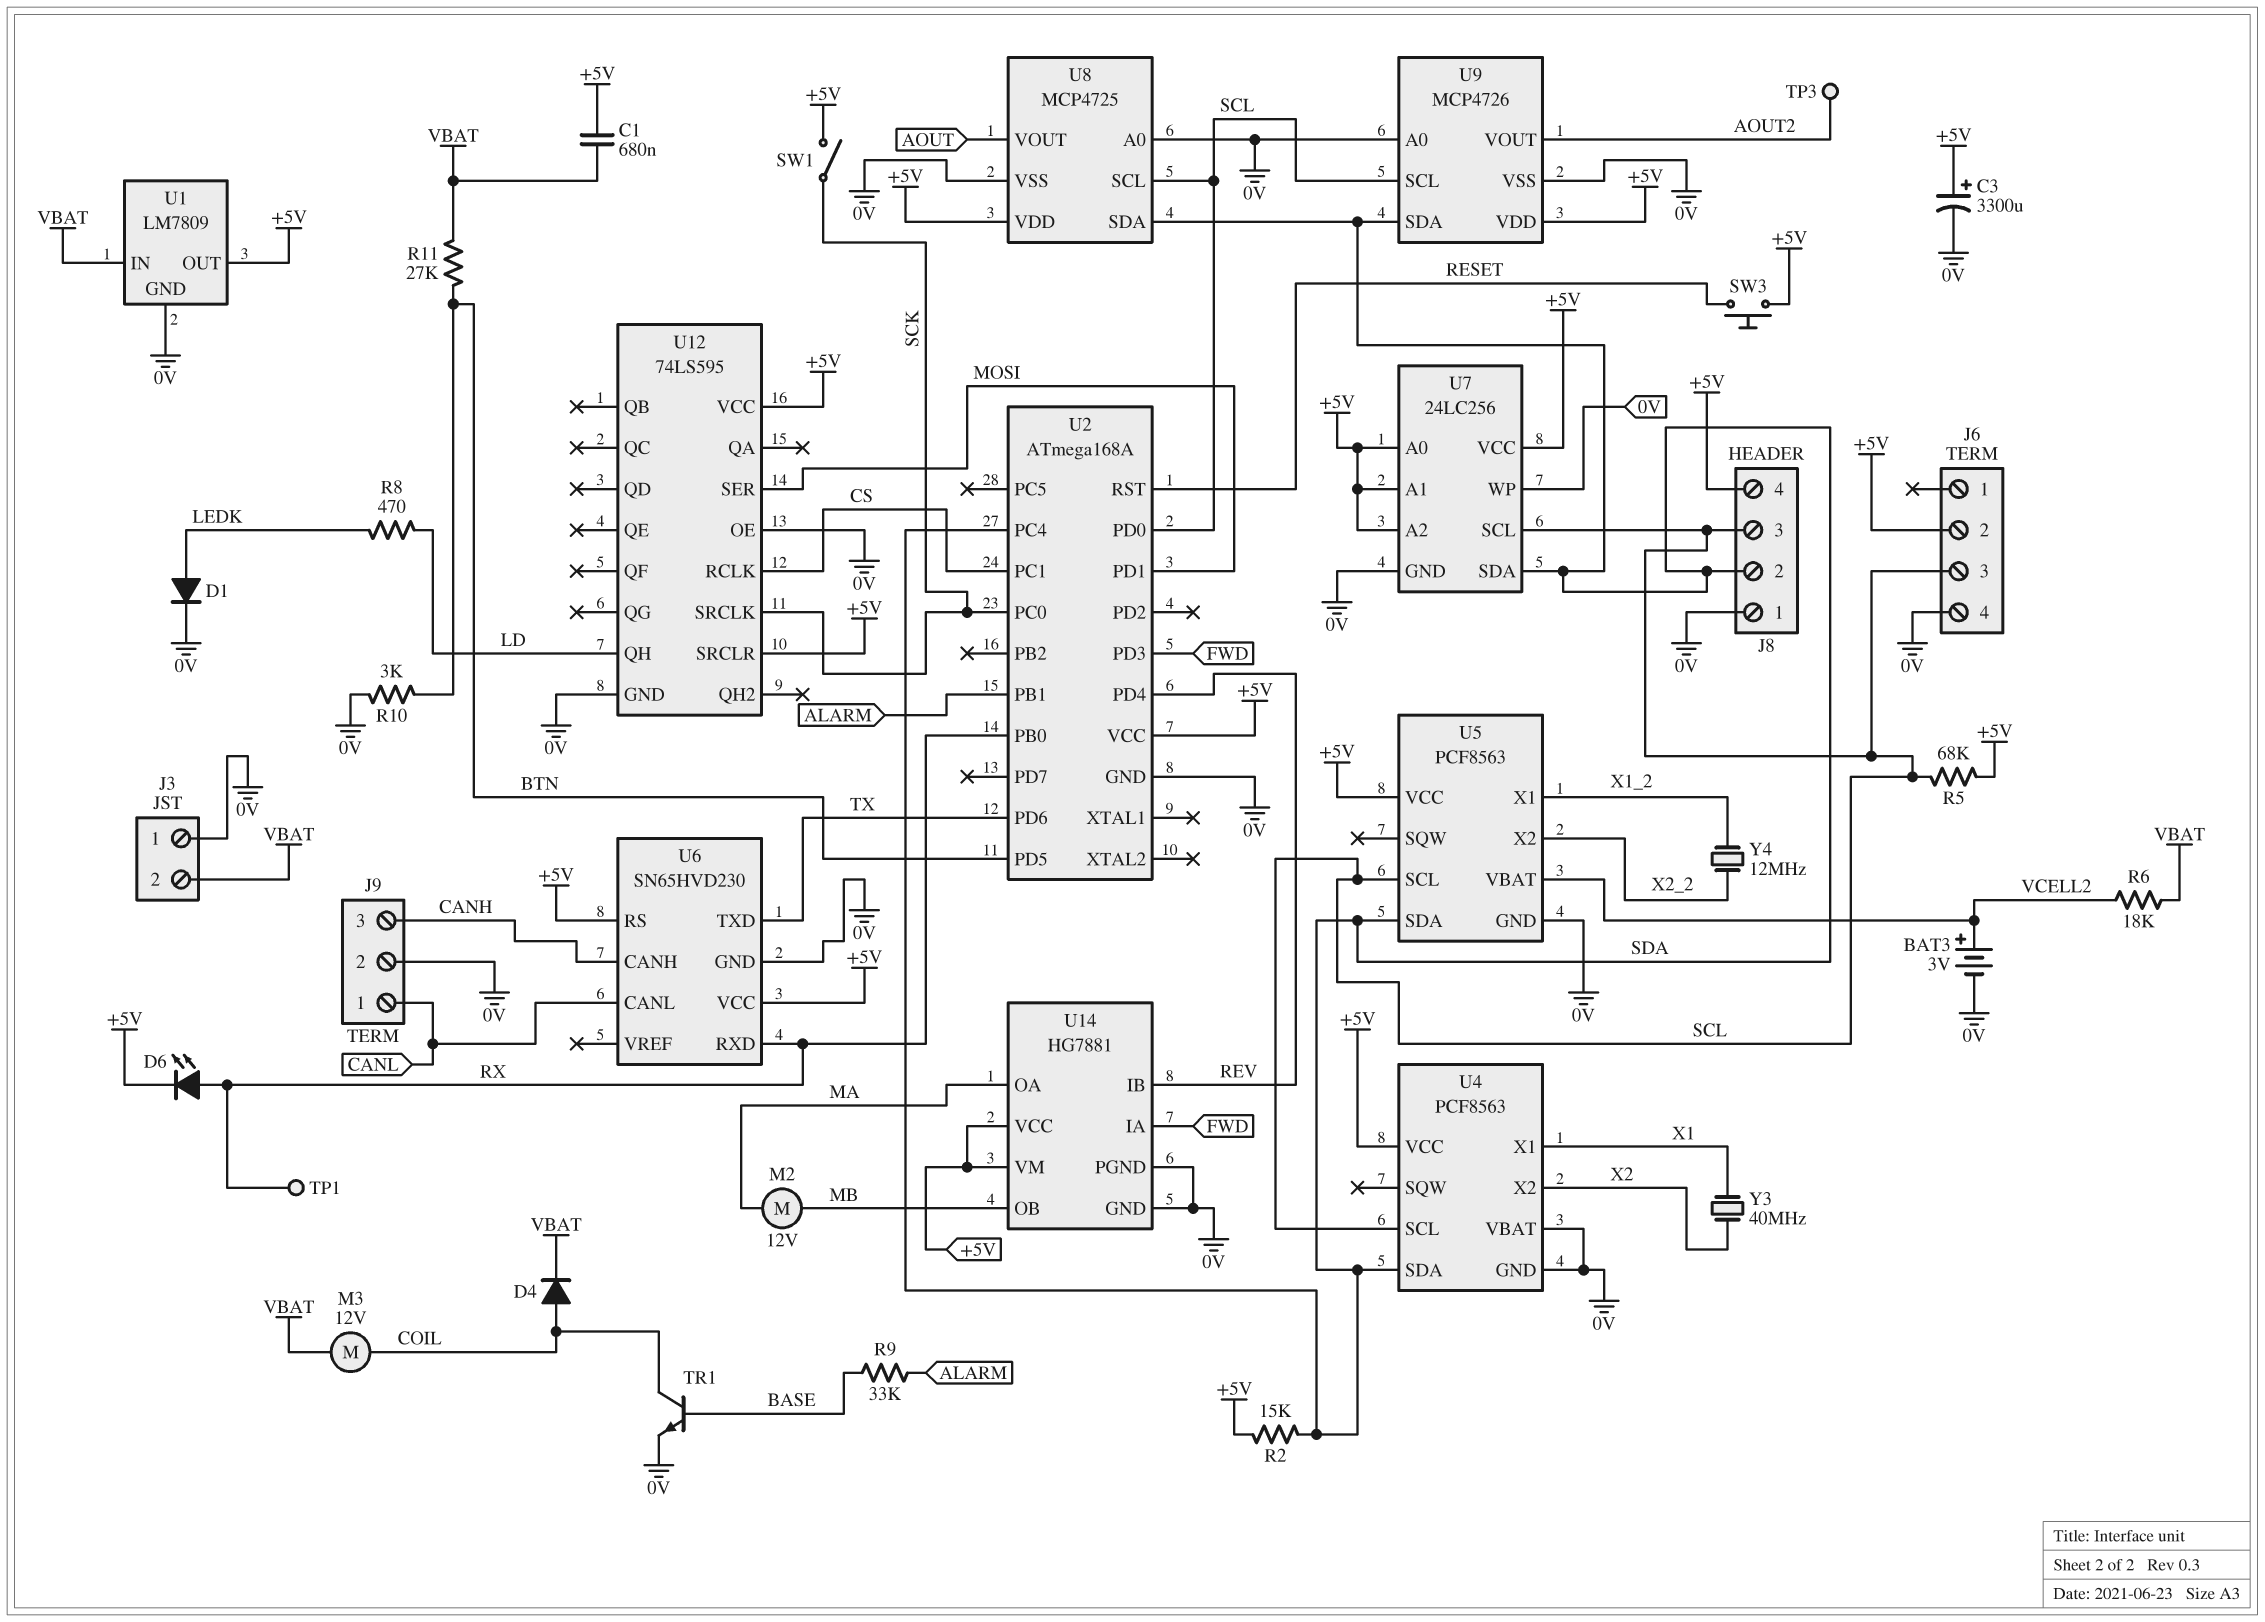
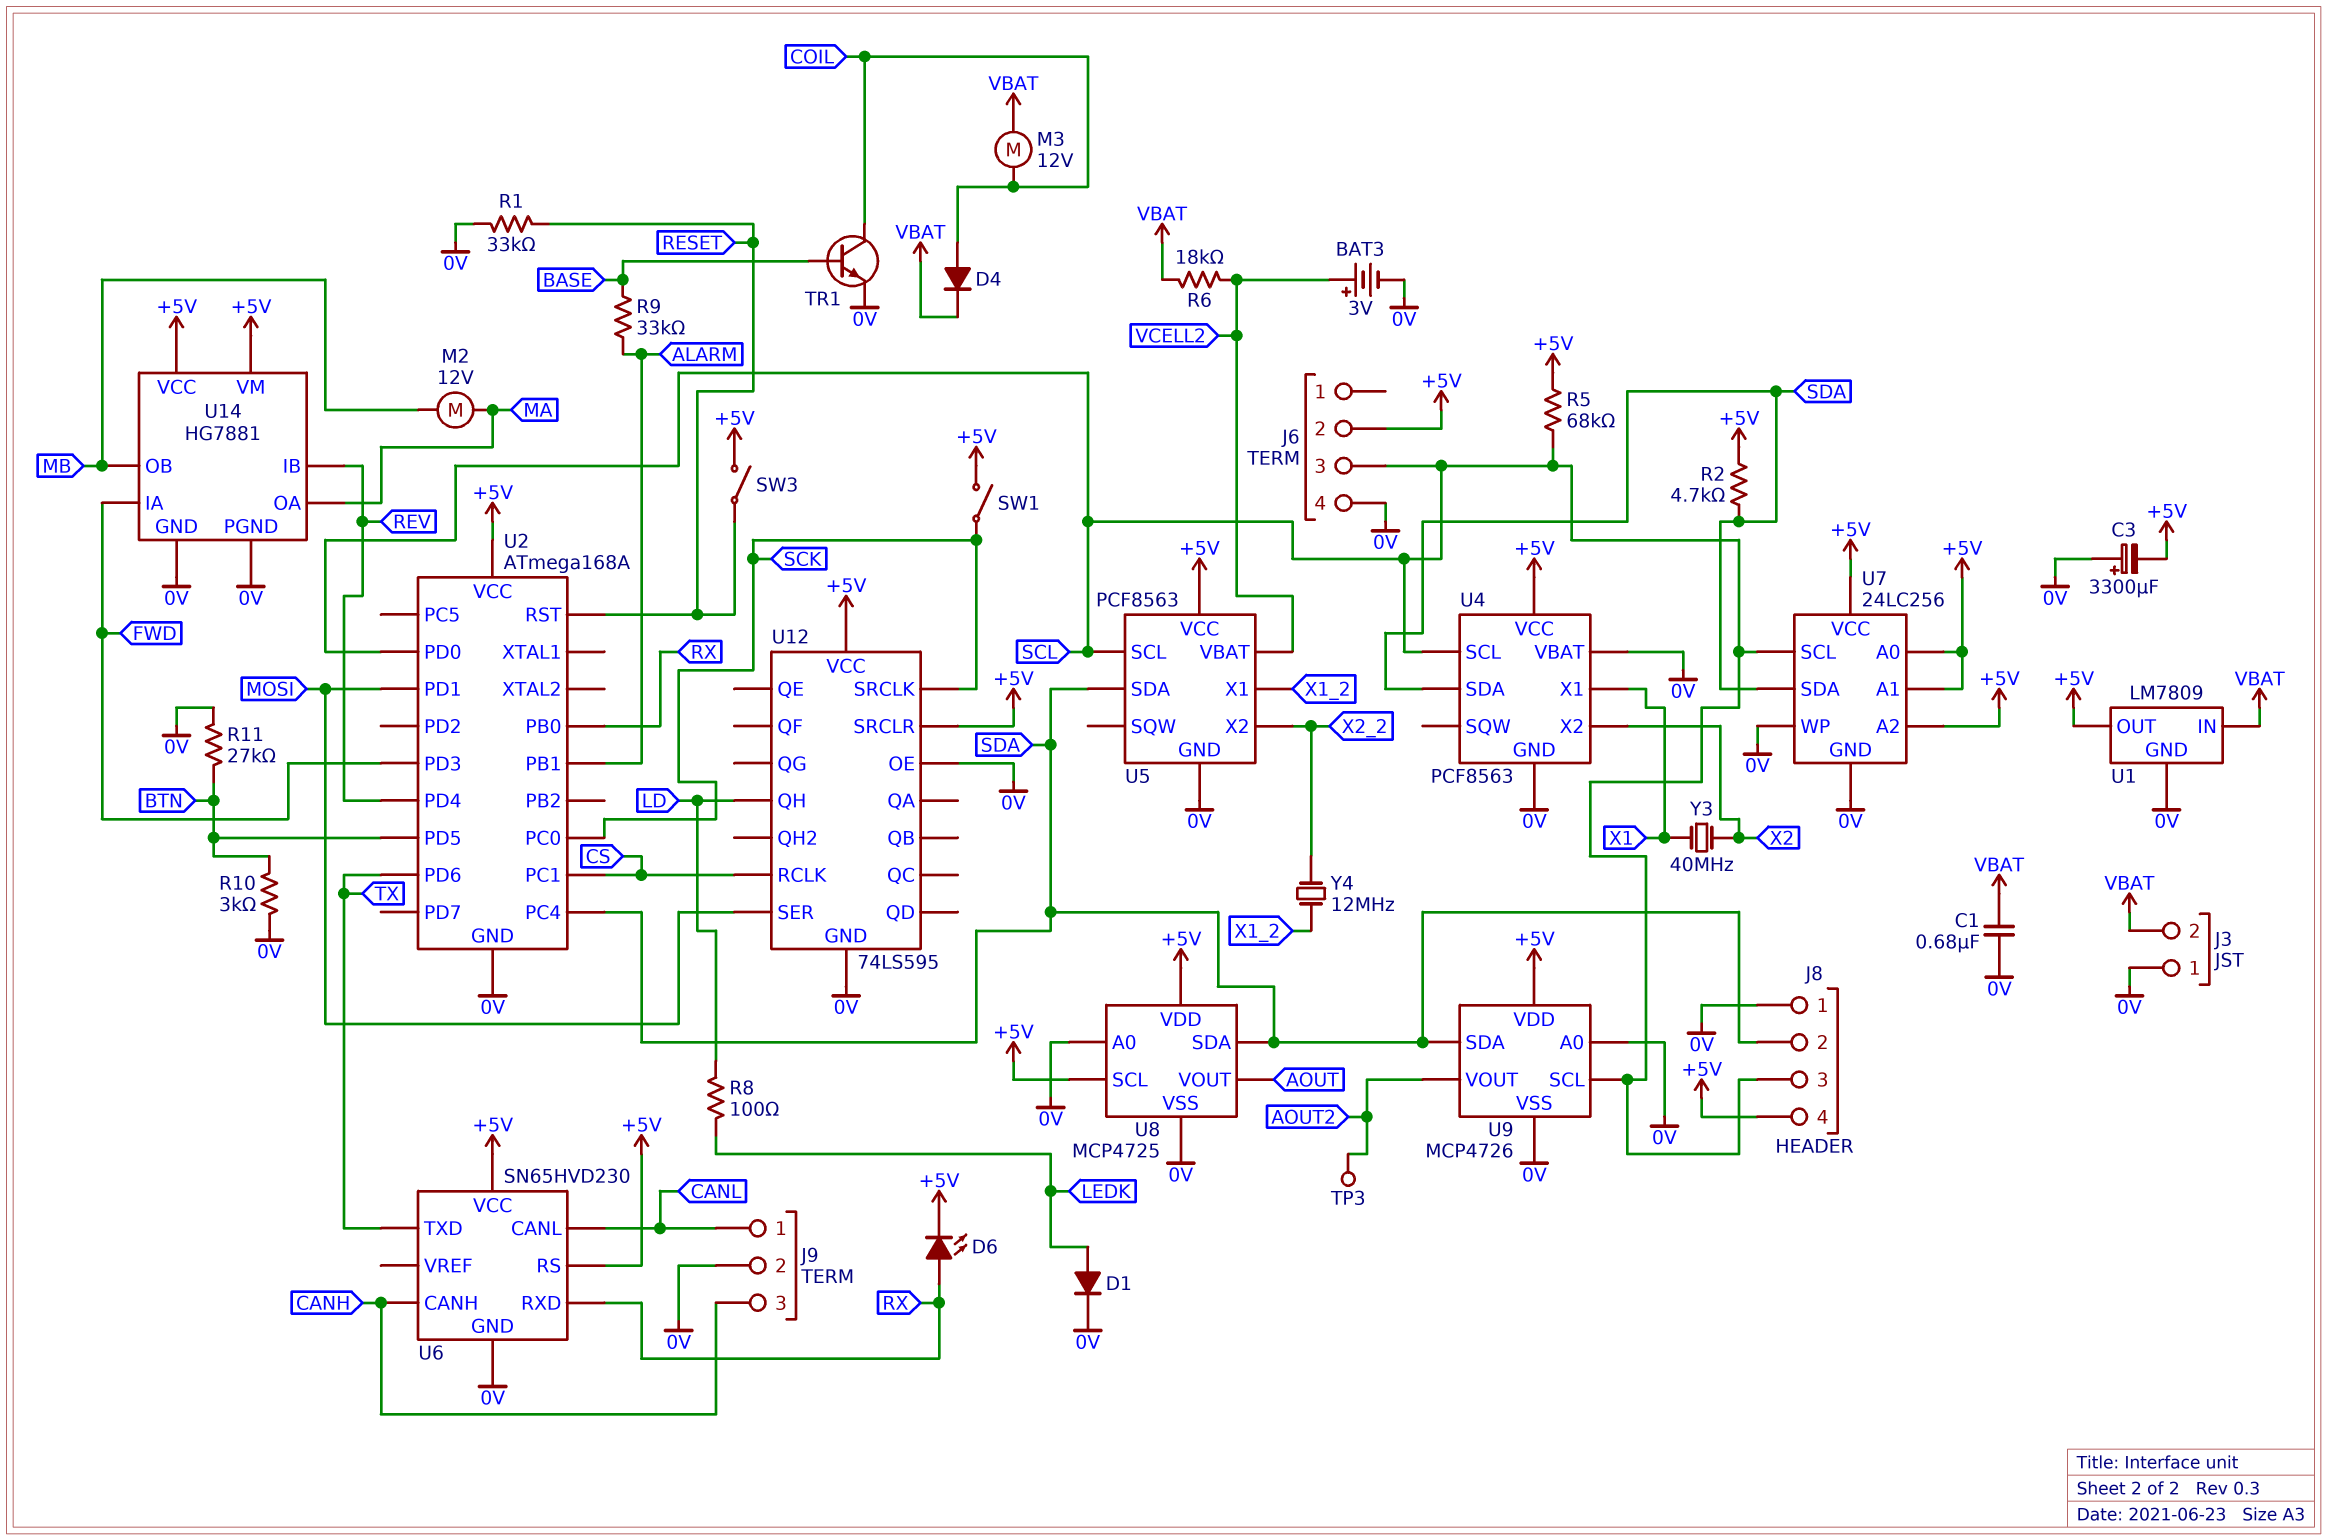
C1: 680nF (+5V, VBAT) -> 680nF (0V, VBAT)
C3: 3300uF (plus +5V, minus 0V) -> 3300uF (plus 0V, minus +5V)
R1: none -> 33k (0V, RESET)
R2: 15k (+5V, SDA) -> 4.7k (+5V, SDA)
R8: 470 (LD, LEDK) -> 100 (LD, LEDK)
R11: 27k (BTN, VBAT) -> 27k (0V, BTN)
SW3: button (+5V, RESET) -> switch (+5V, RESET)
TP1: test point (RX) -> none
U8 pin SCL: SCL -> +5V

